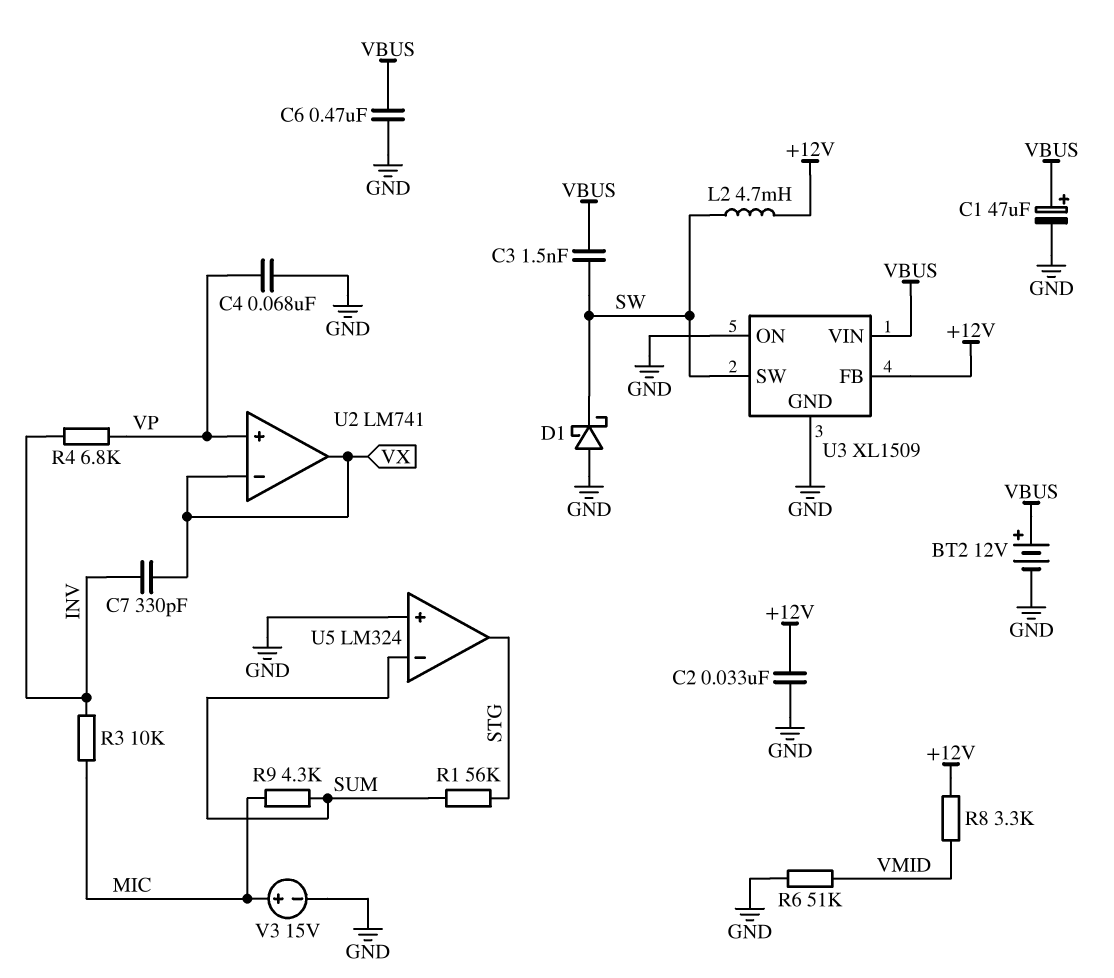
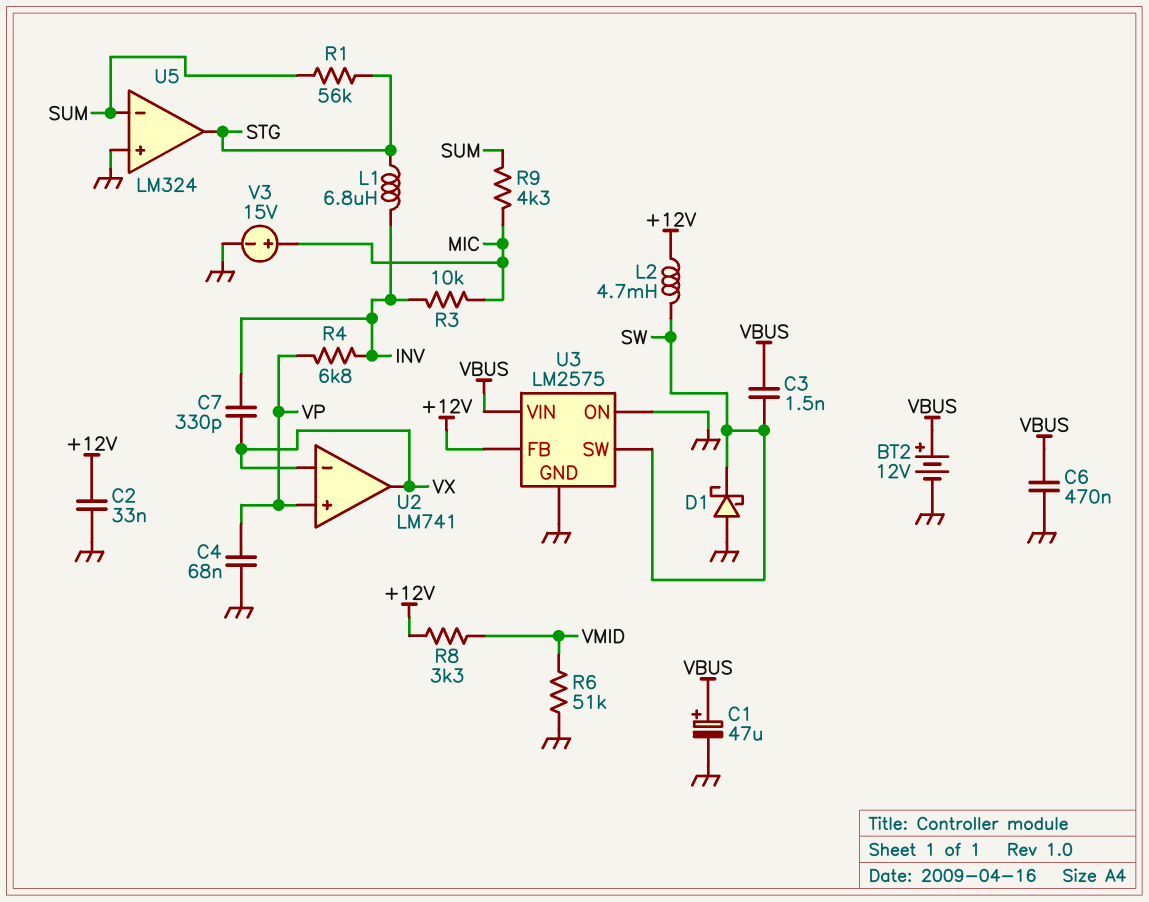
L1: none -> 6.8uH (INV, STG)
U3: XL1509 -> LM2575

